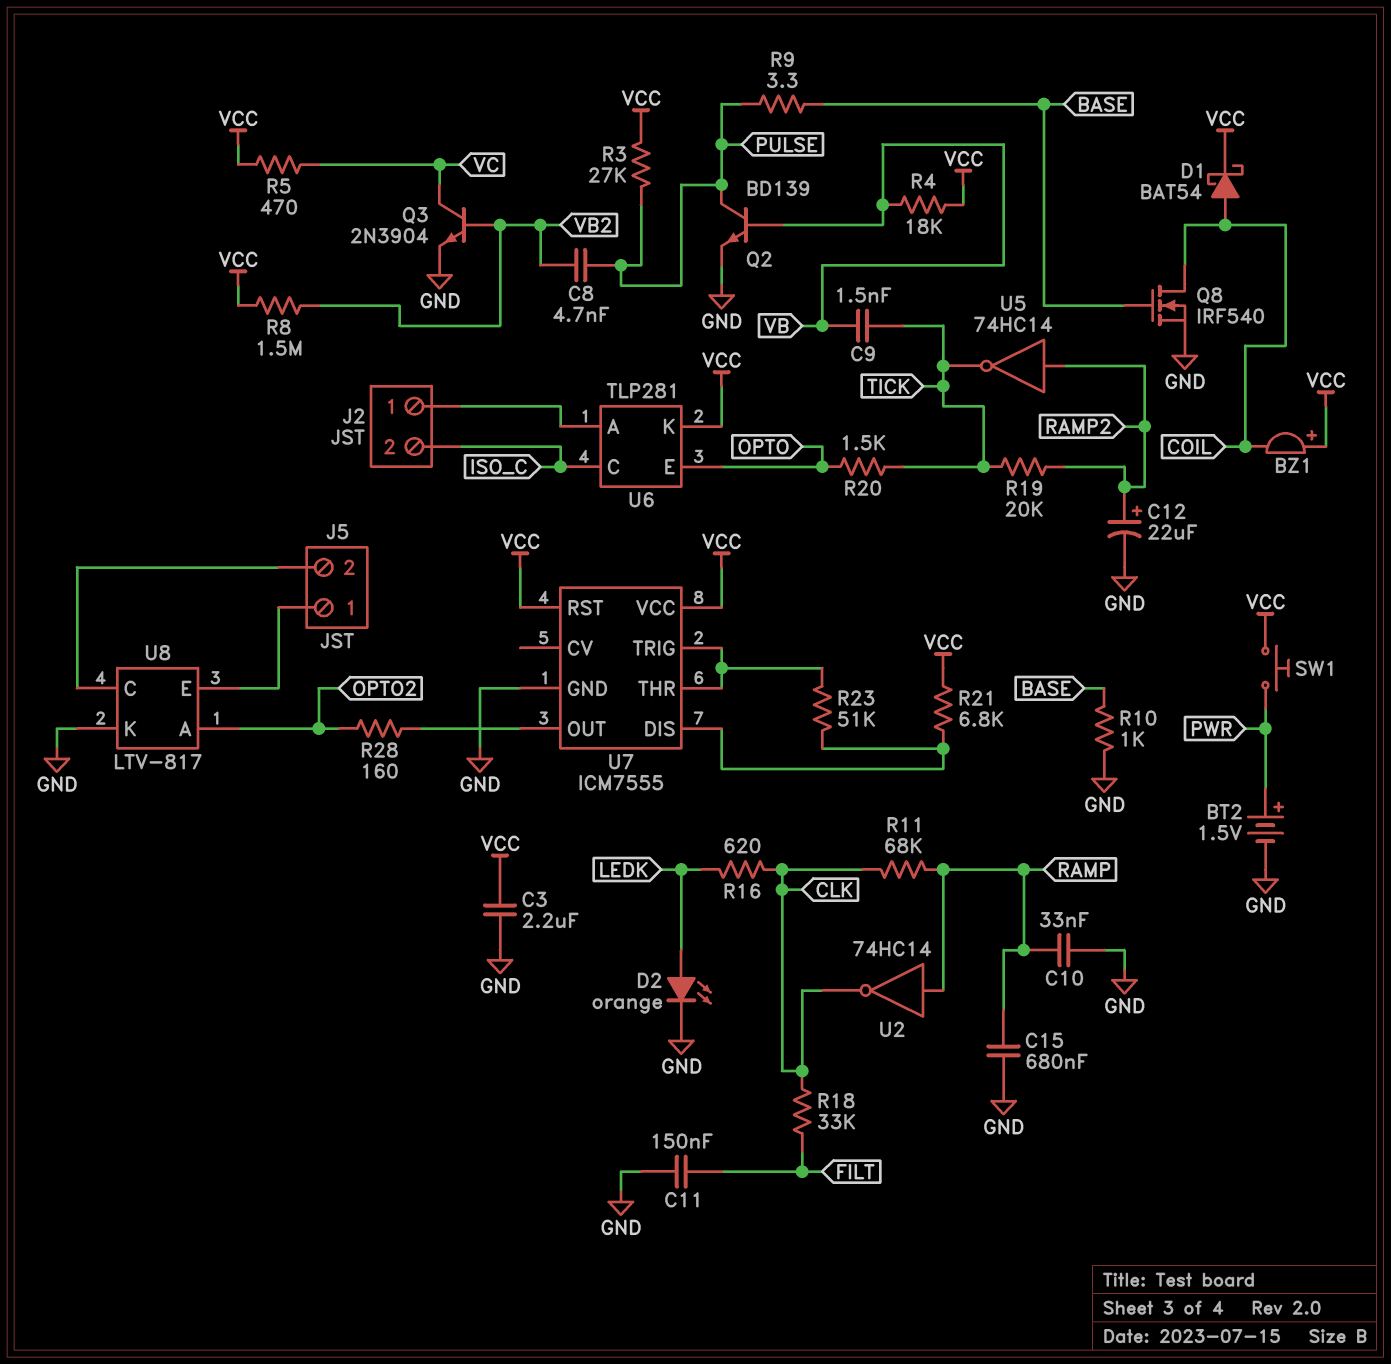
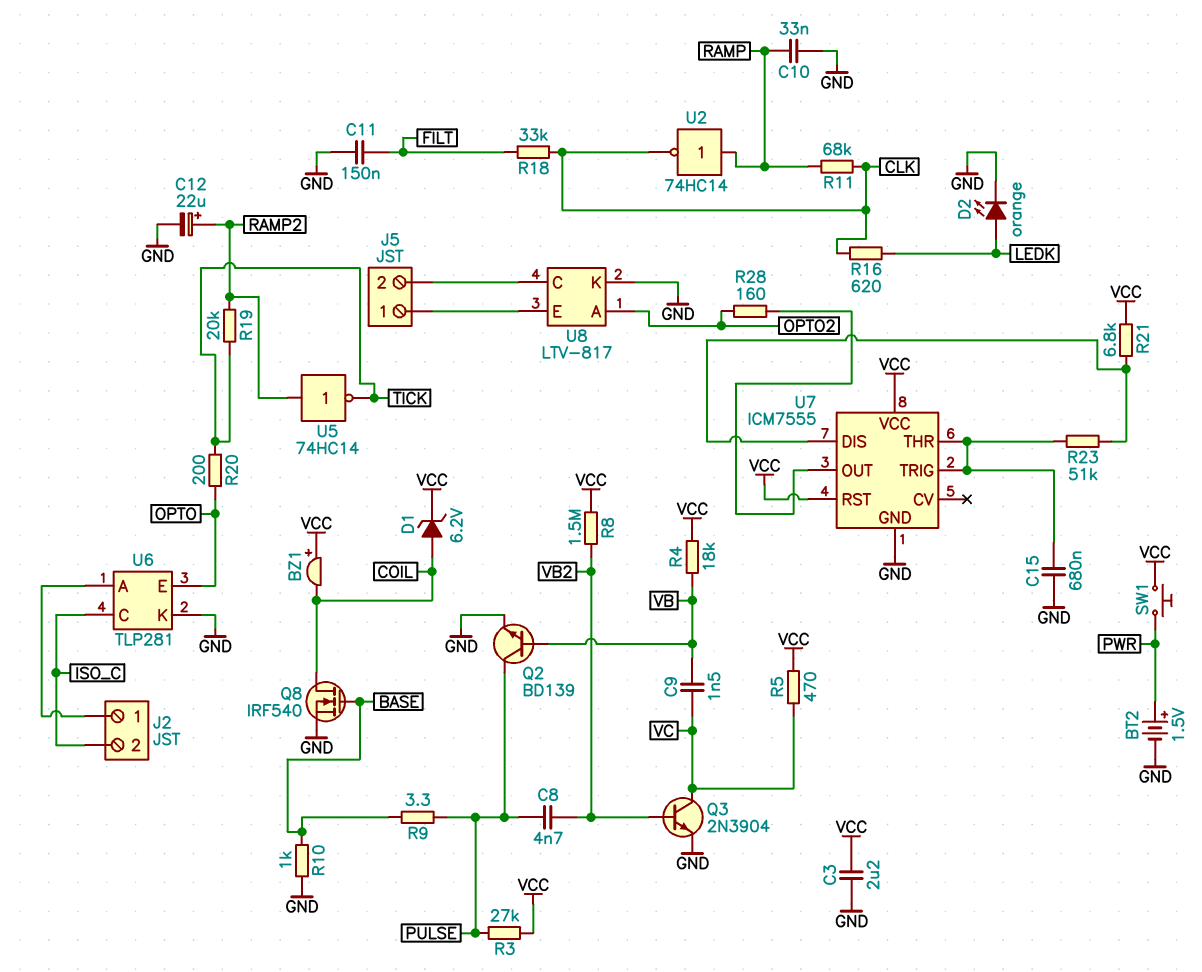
C9: 1.5nF (TICK, VB) -> 1.5nF (VB, VC)
C15: 680nF (GND, RAMP) -> 680nF (GND, U7/THR)
D1: schottky BAT54 (A COIL, K VCC) -> zener 6.2V (A COIL, K VCC)
R20: 1.5k (OPTO, TICK) -> 200 (OPTO, TICK)
U6 pin K: VCC -> GND

